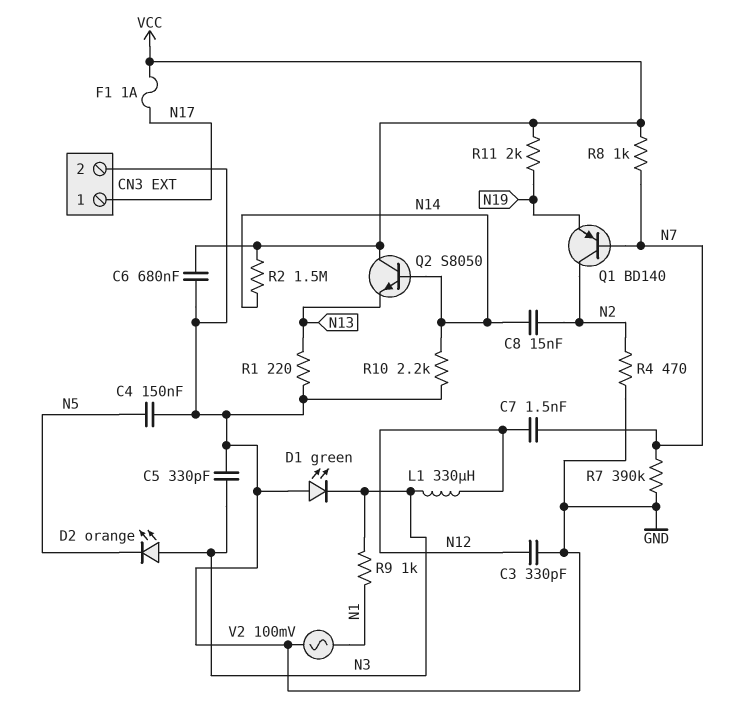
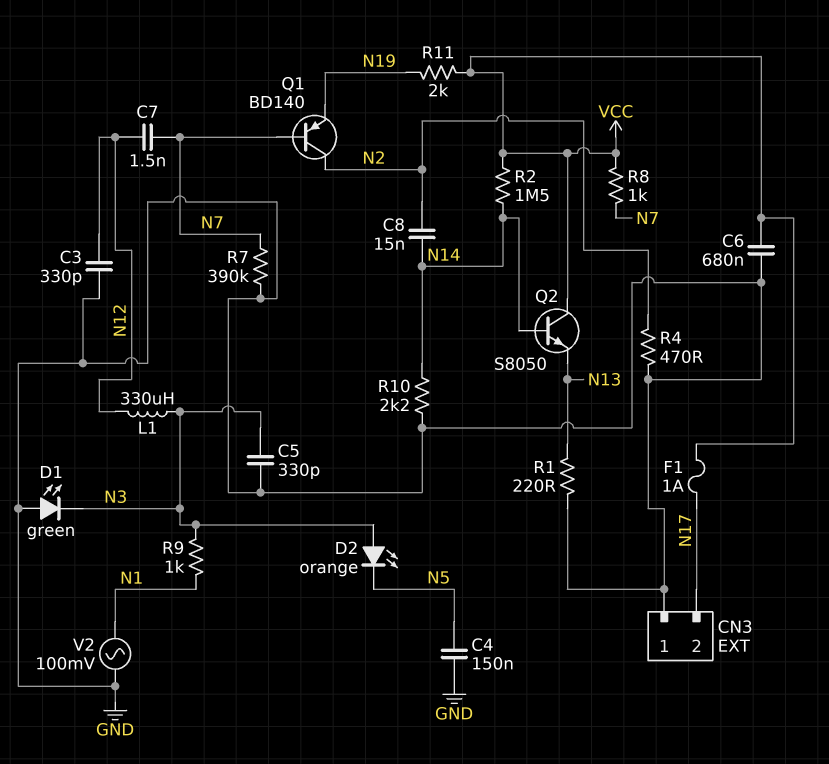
CN3 pin 1: N17 -> GND
CN3 pin 2: GND -> N17

